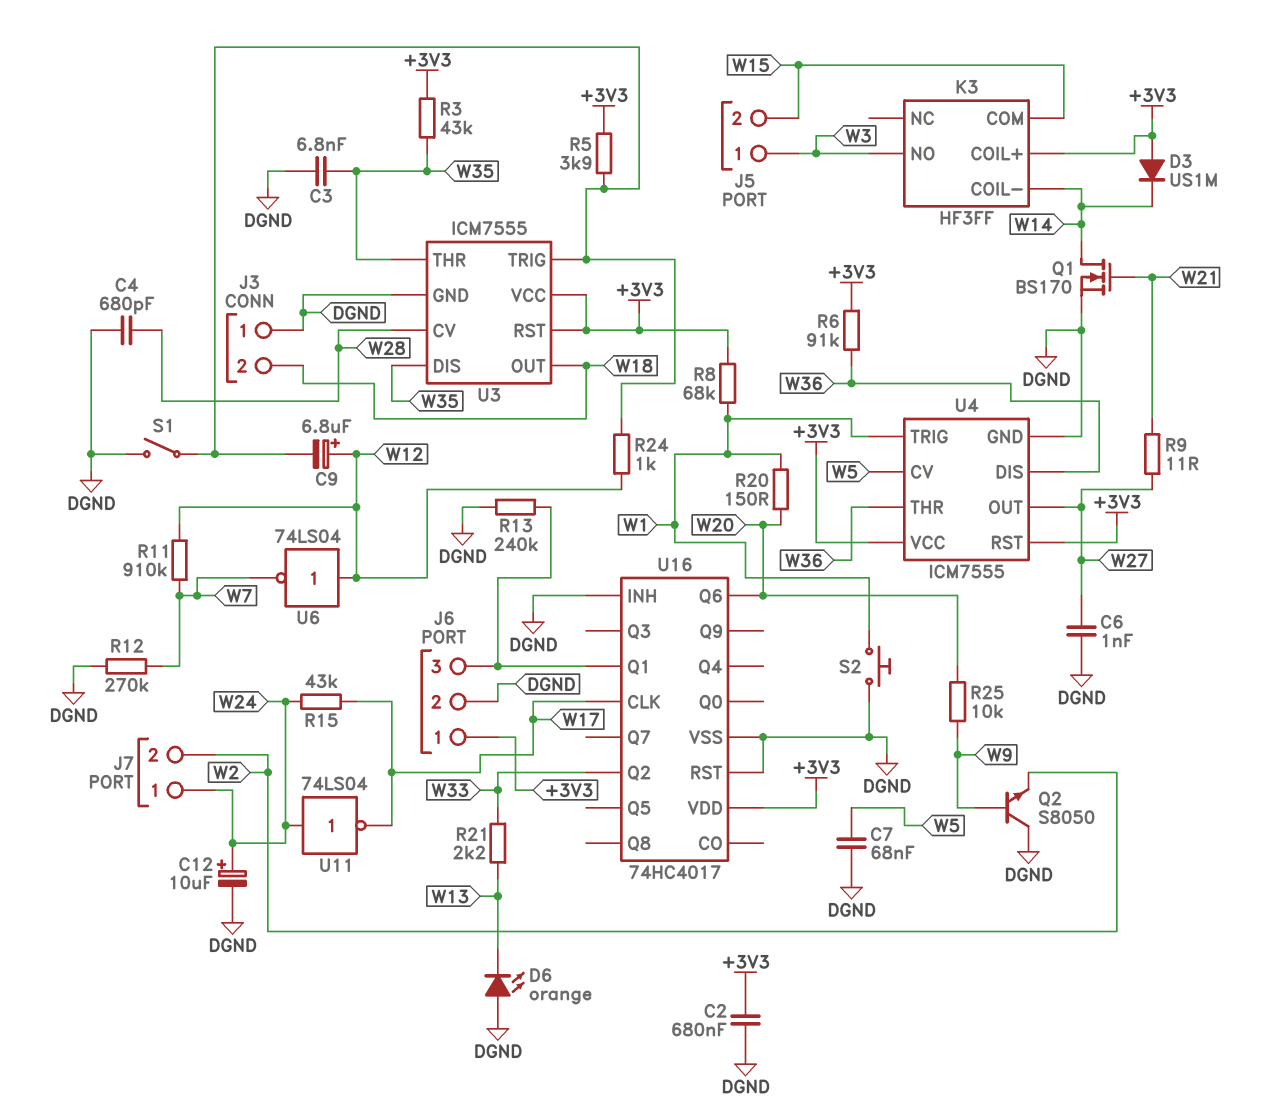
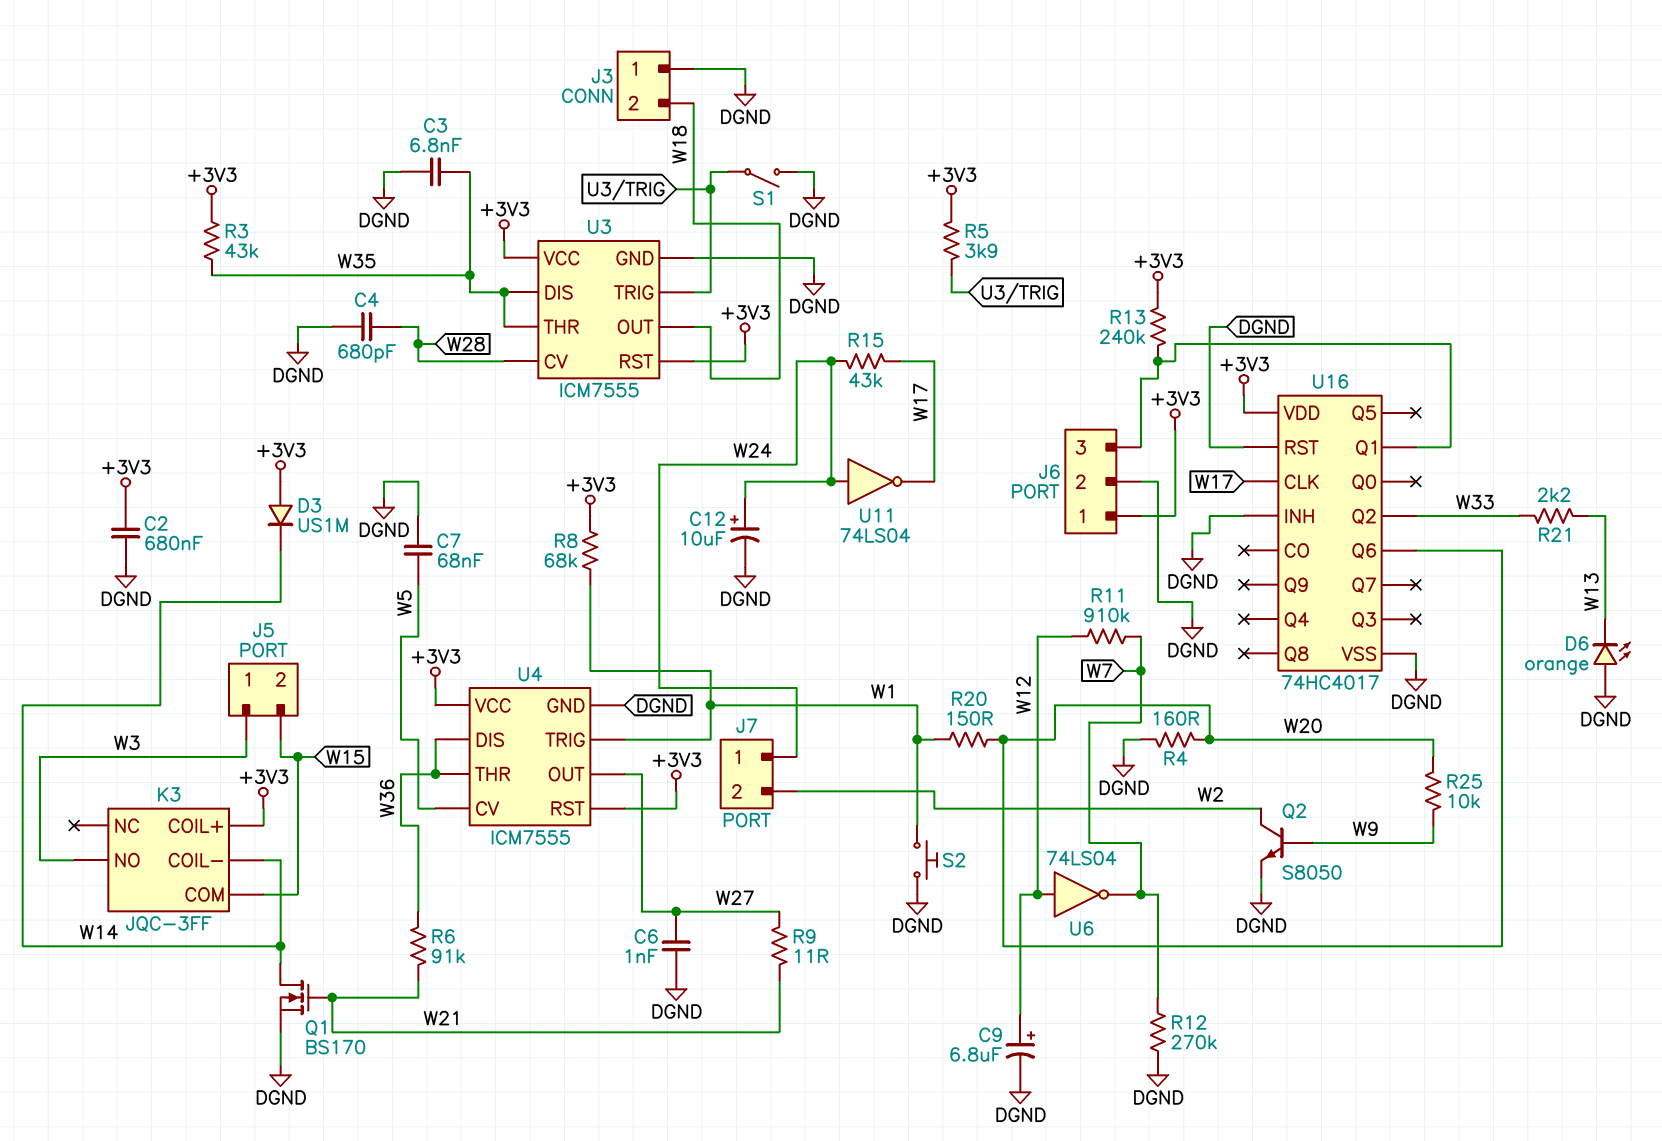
C9: 6.8uF (plus W12, minus U3/TRIG) -> 6.8uF (plus W12, minus DGND)
K3: HF3FF -> JQC-3FF
Q2: NPN S8050 (B W9, C DGND, E W2) -> NPN S8050 (B W9, C W2, E DGND)
R4: none -> 160 (DGND, W20)
R6: 91k (+3V3, W36) -> 91k (W21, W36)
R13: 240k (DGND, J6/3) -> 240k (+3V3, J6/3)
R24: 1k (U3/TRIG, W12) -> none

